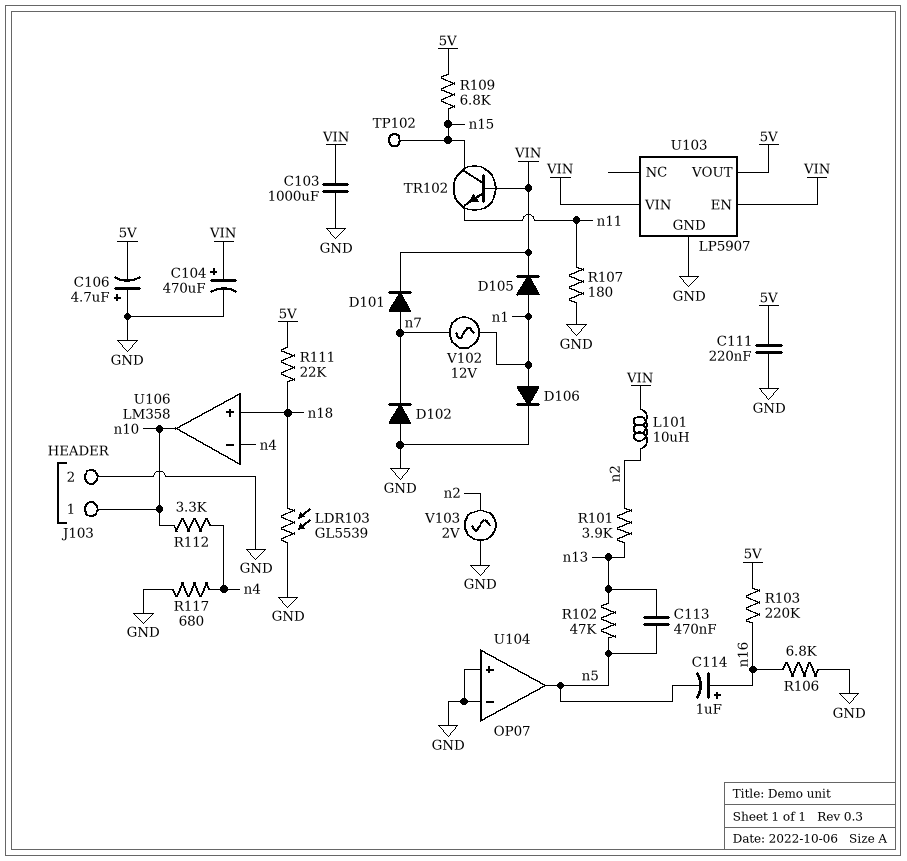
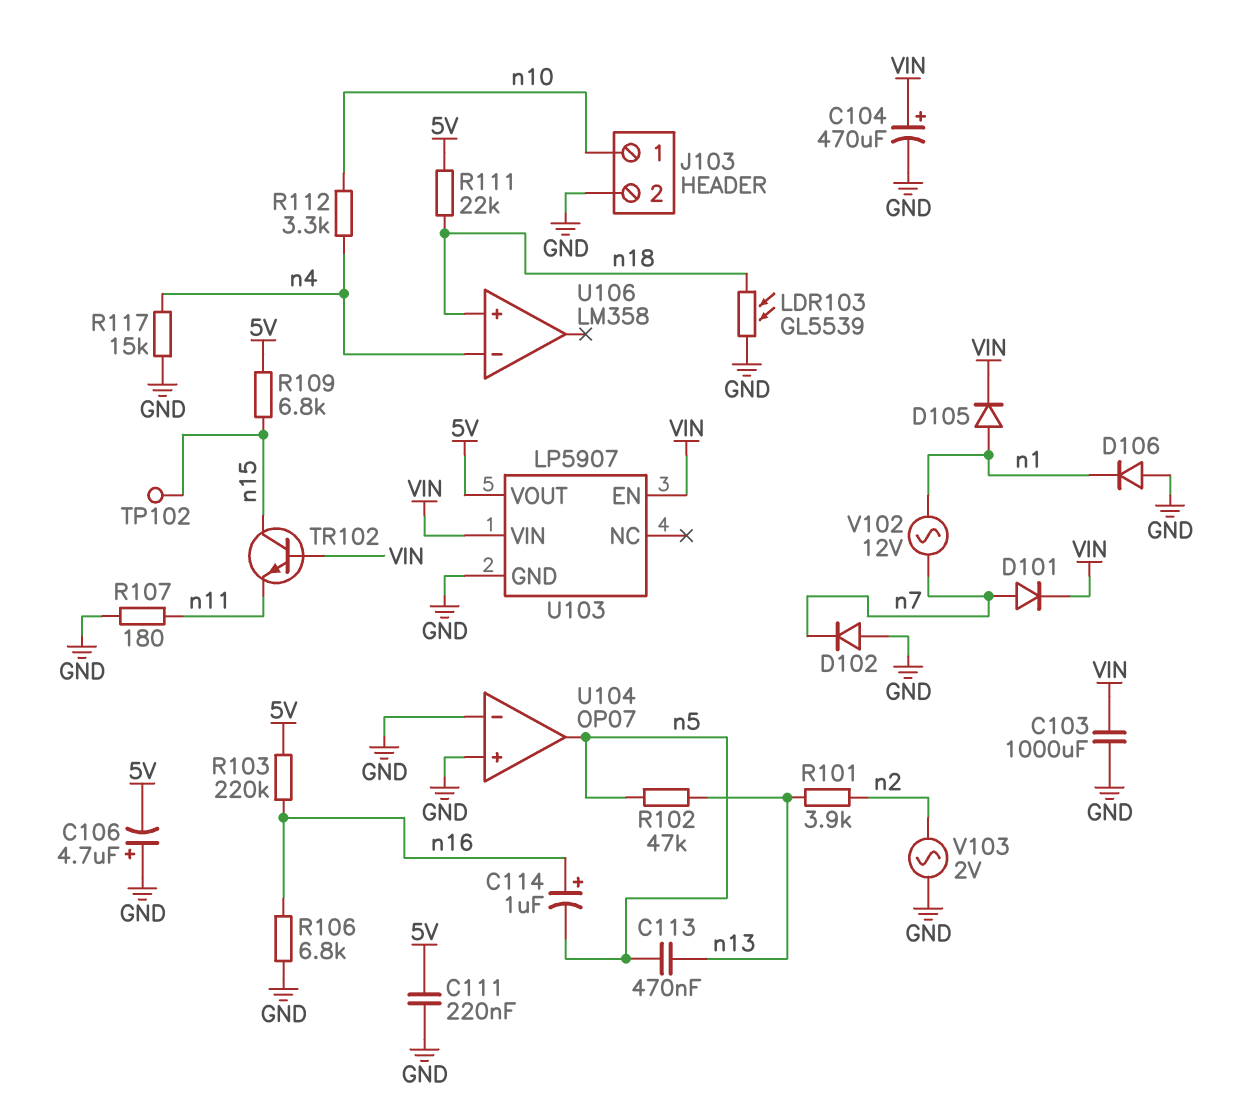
D106: diode (A n1, K GND) -> diode (A GND, K n1)
L101: 10uH (VIN, n2) -> none
R117: 680 (GND, n4) -> 15k (GND, n4)
U106 pin out: n10 -> none

